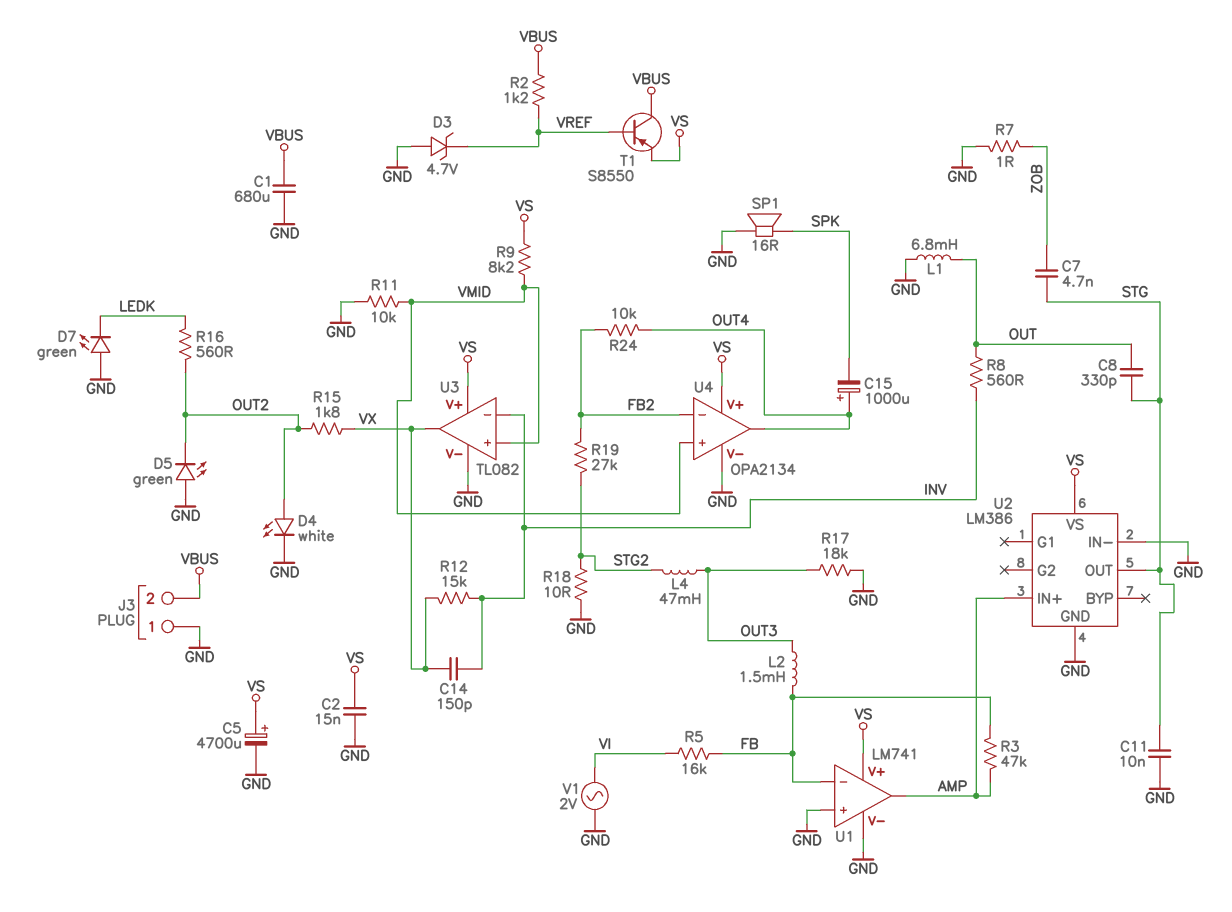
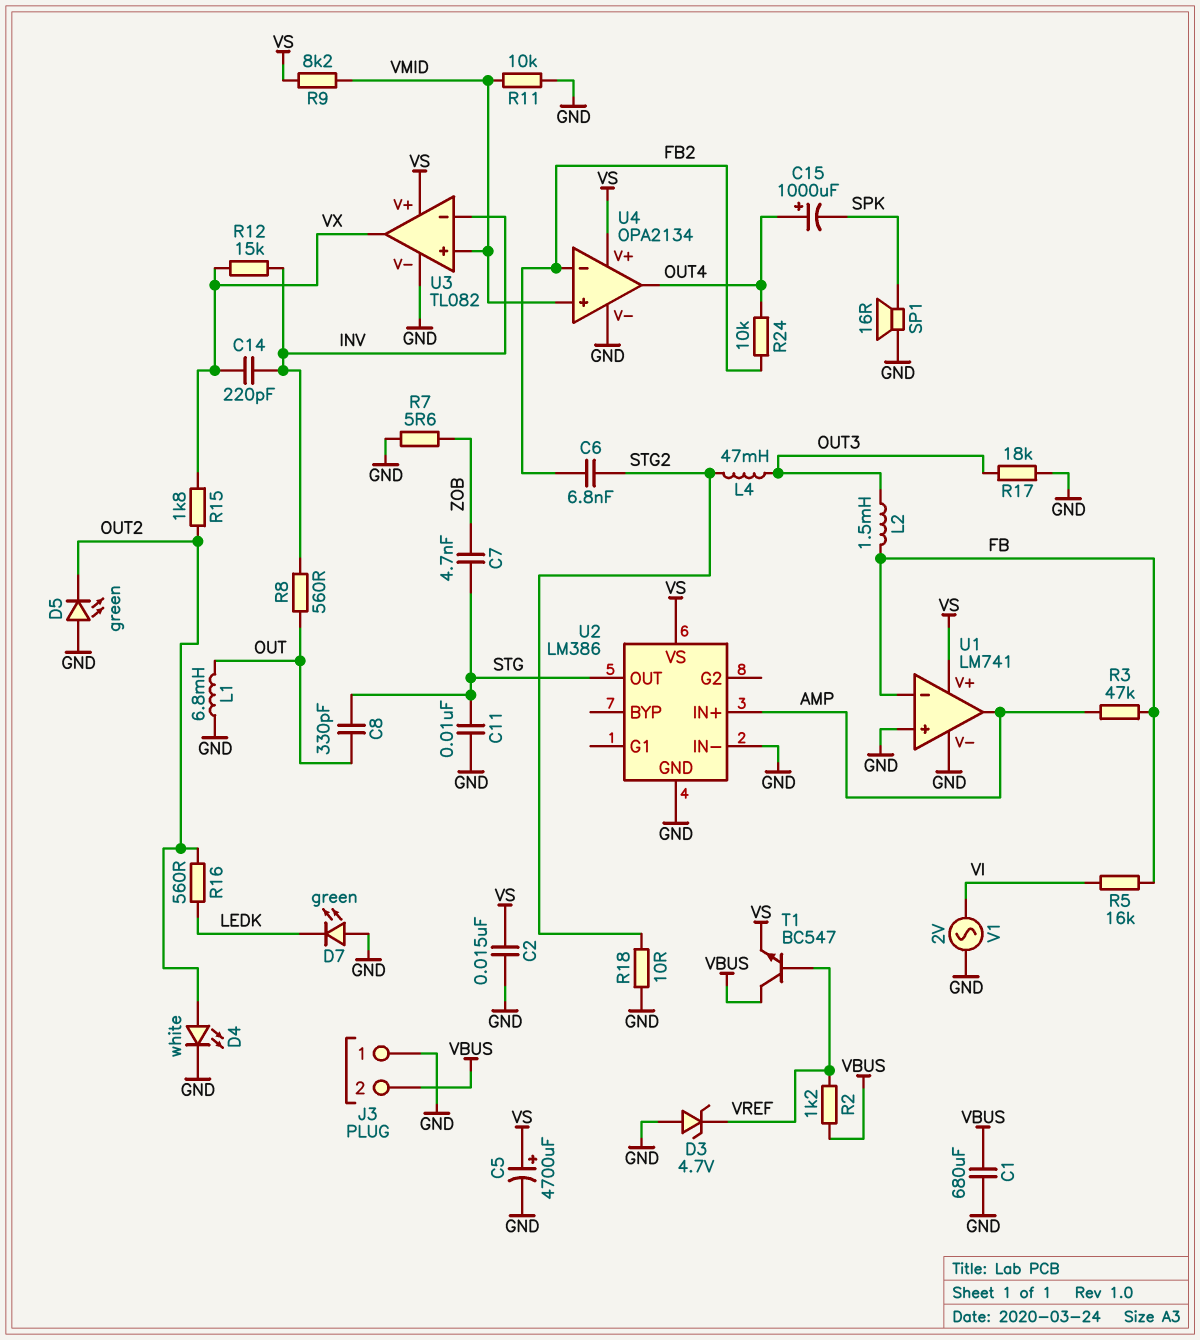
C6: none -> 6.8nF (FB2, STG2)
C14: 150pF (INV, VX) -> 220pF (INV, VX)
R7: 1 (GND, ZOB) -> 5.6 (GND, ZOB)
R19: 27k (FB2, STG2) -> none
T1: PNP S8550 (B VREF, C VBUS, E VS) -> NPN BC547 (B VREF, C VBUS, E VS)

